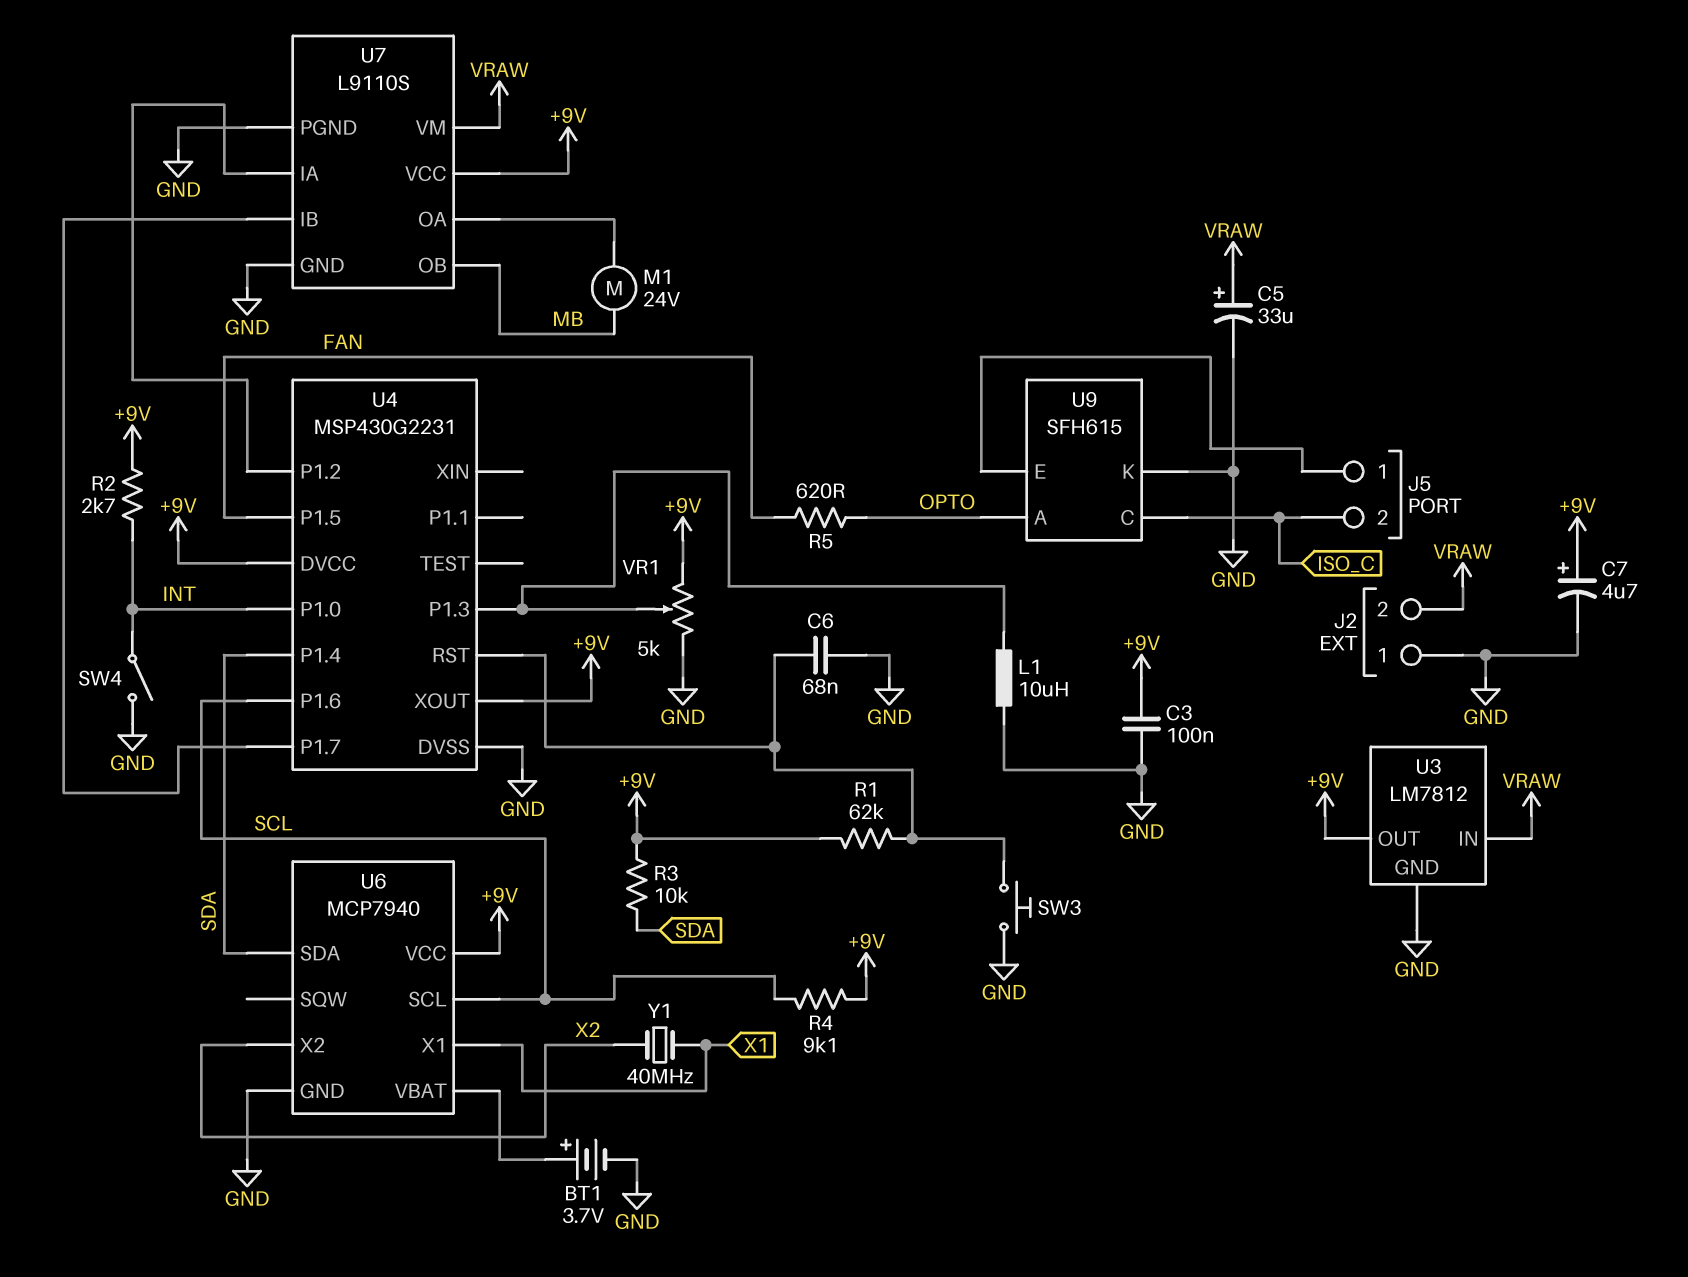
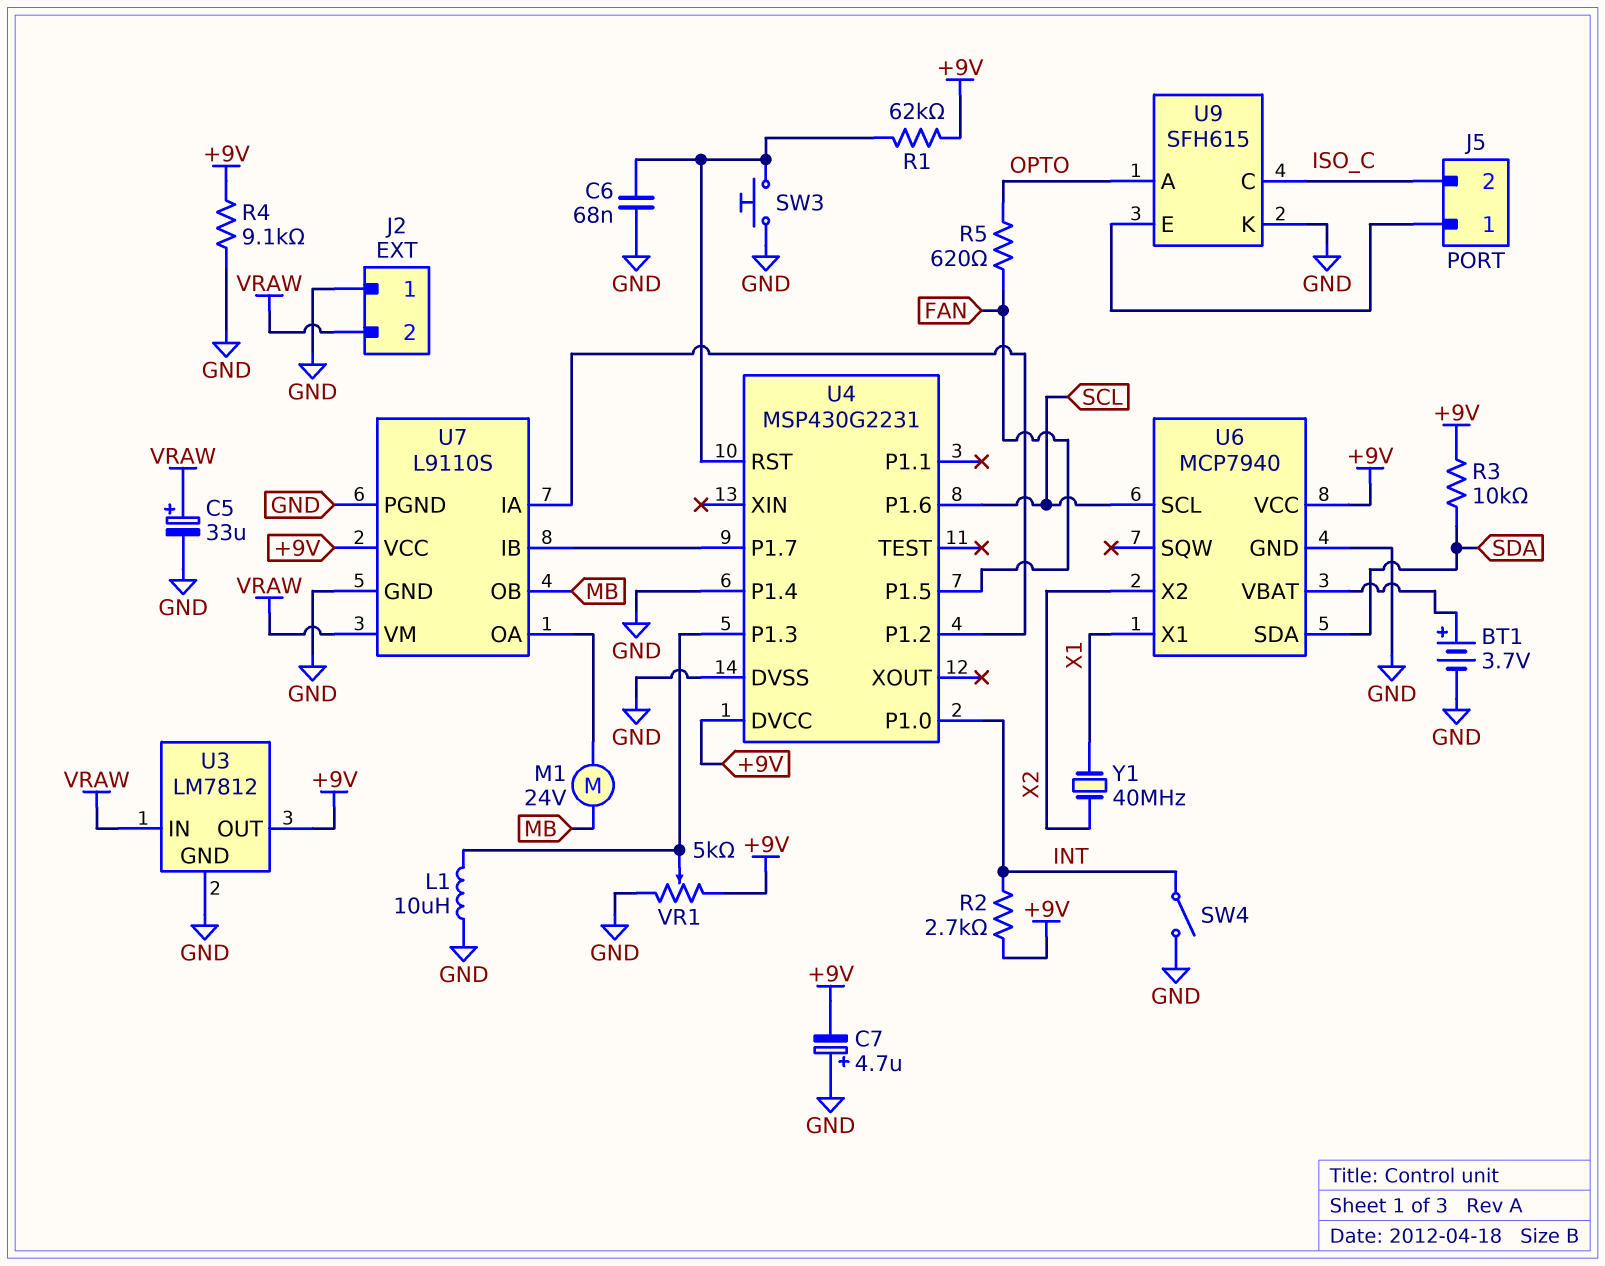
C3: 100nF (+9V, GND) -> none
C7: 4.7uF (plus +9V, minus GND) -> 4.7uF (plus GND, minus +9V)
R4: 9.1k (+9V, SCL) -> 9.1k (+9V, GND)
U4 pin P1.4: SDA -> GND
U4 pin XOUT: +9V -> none

